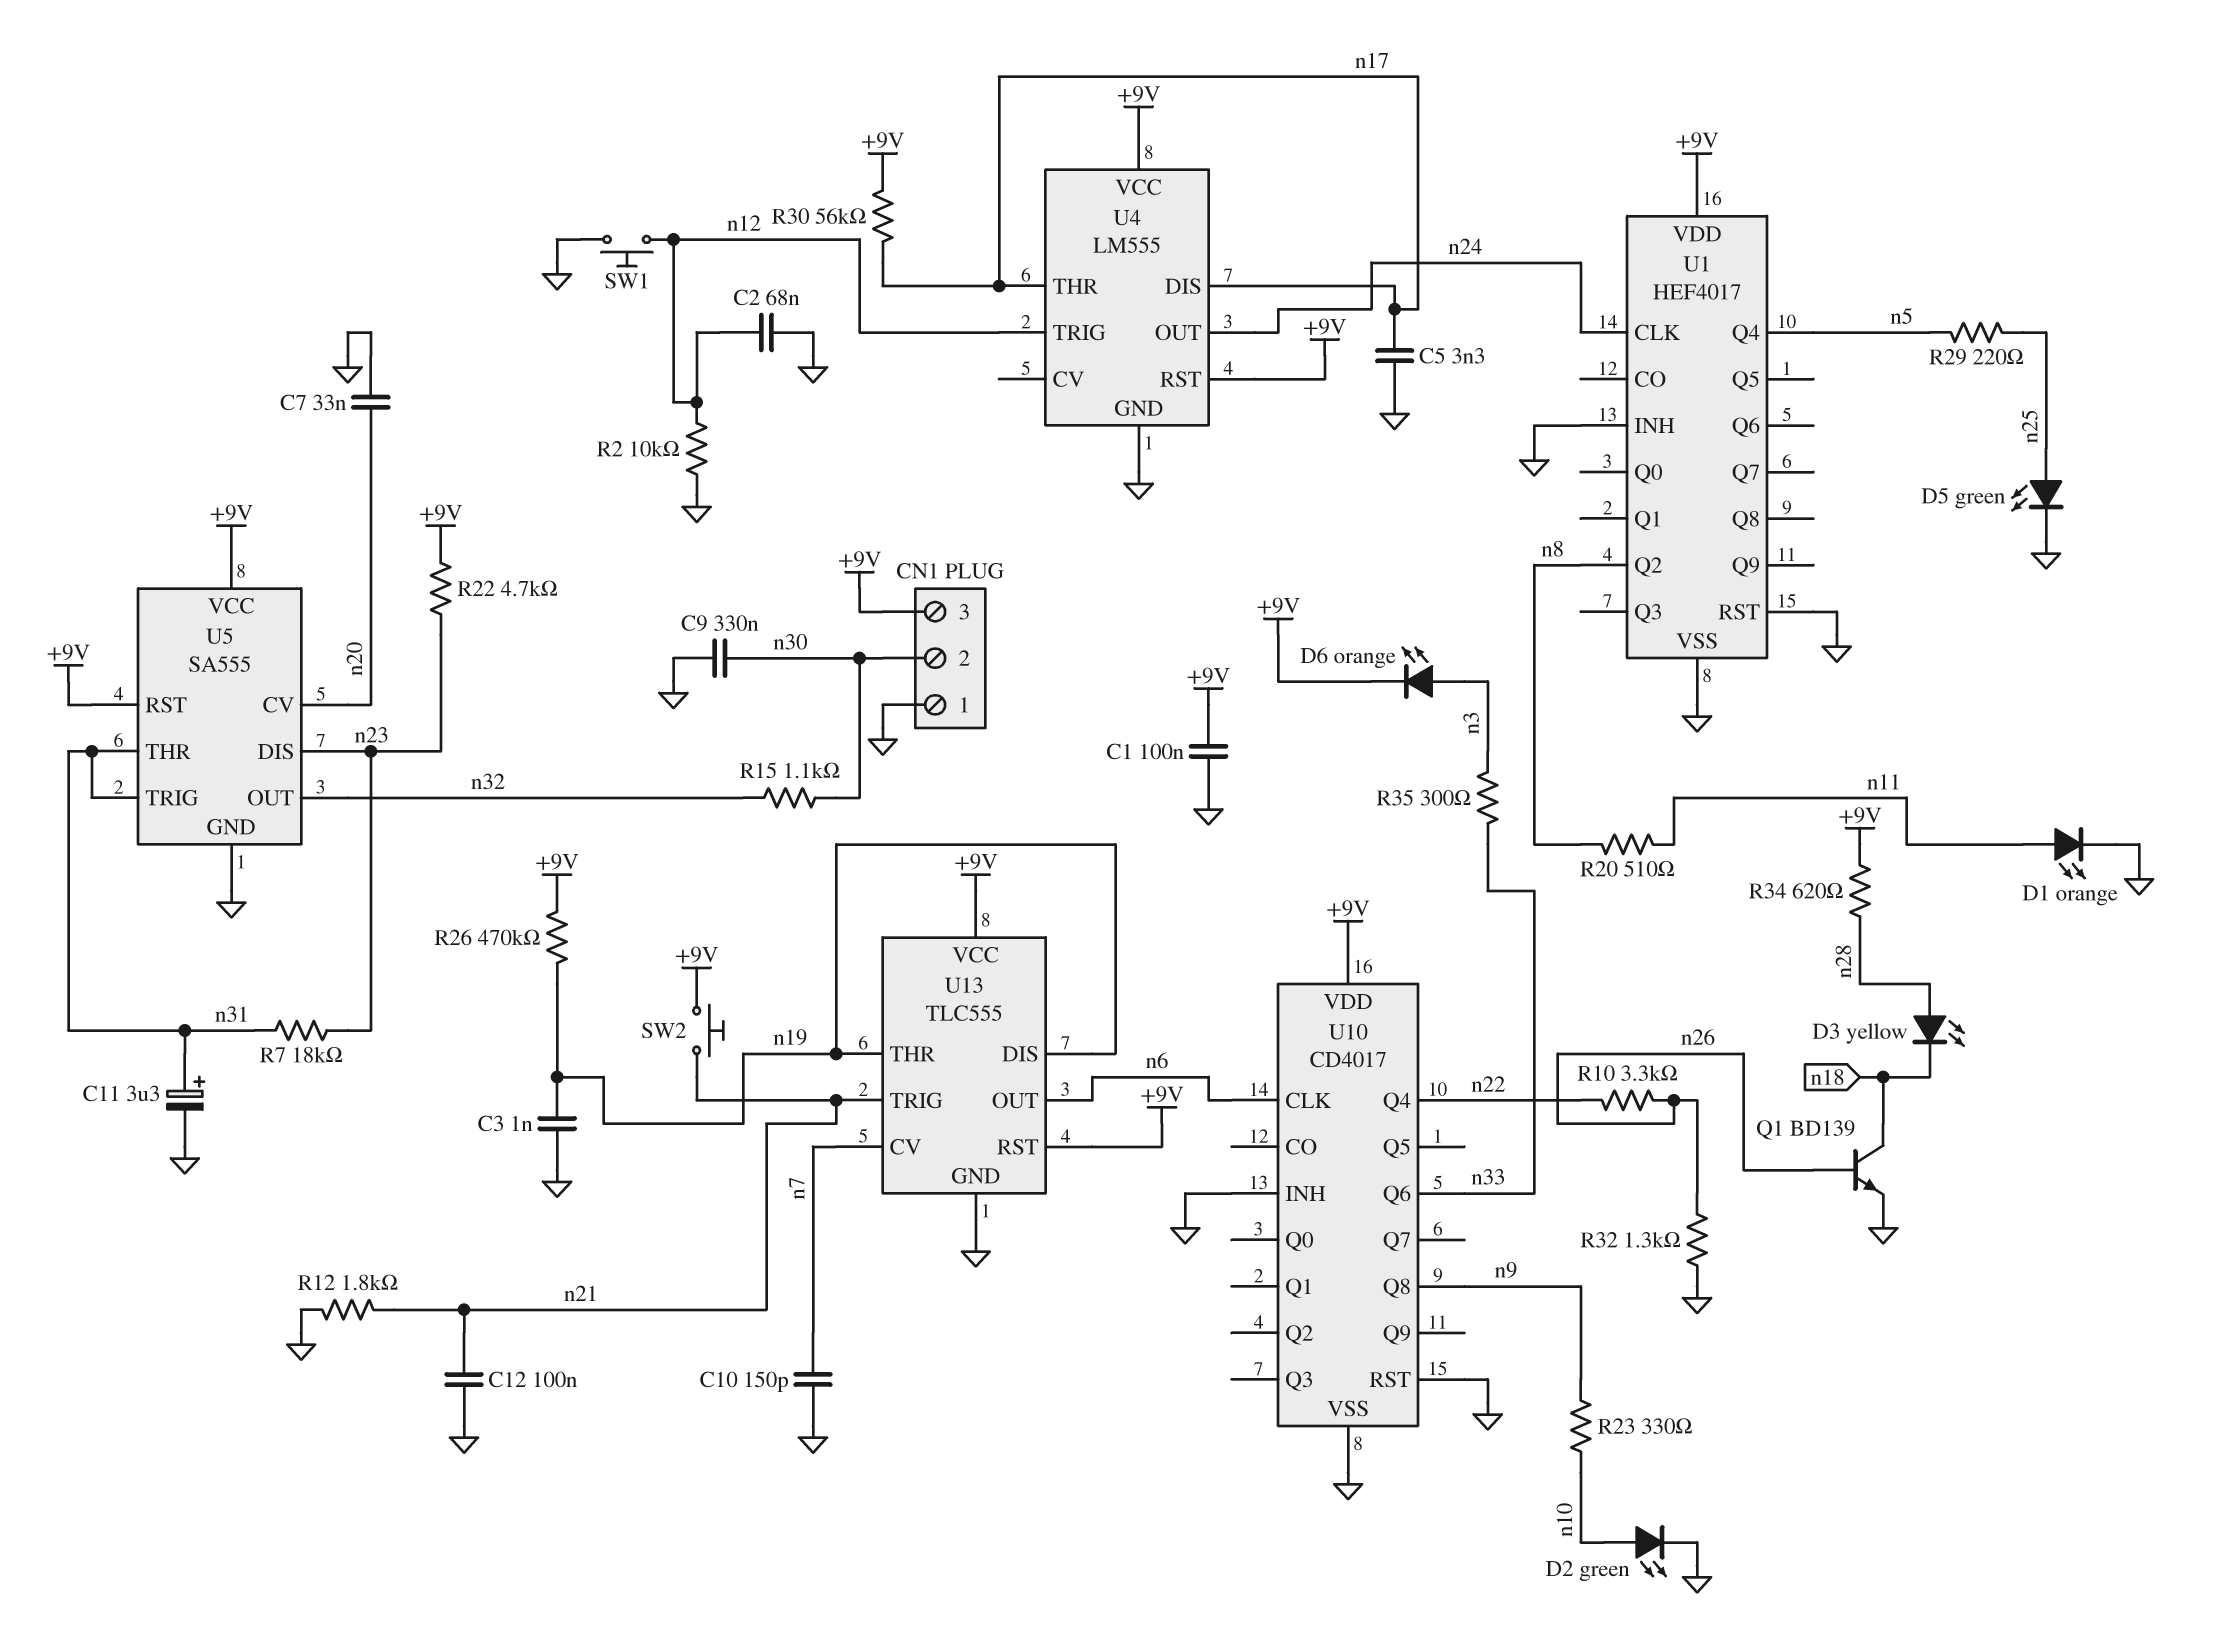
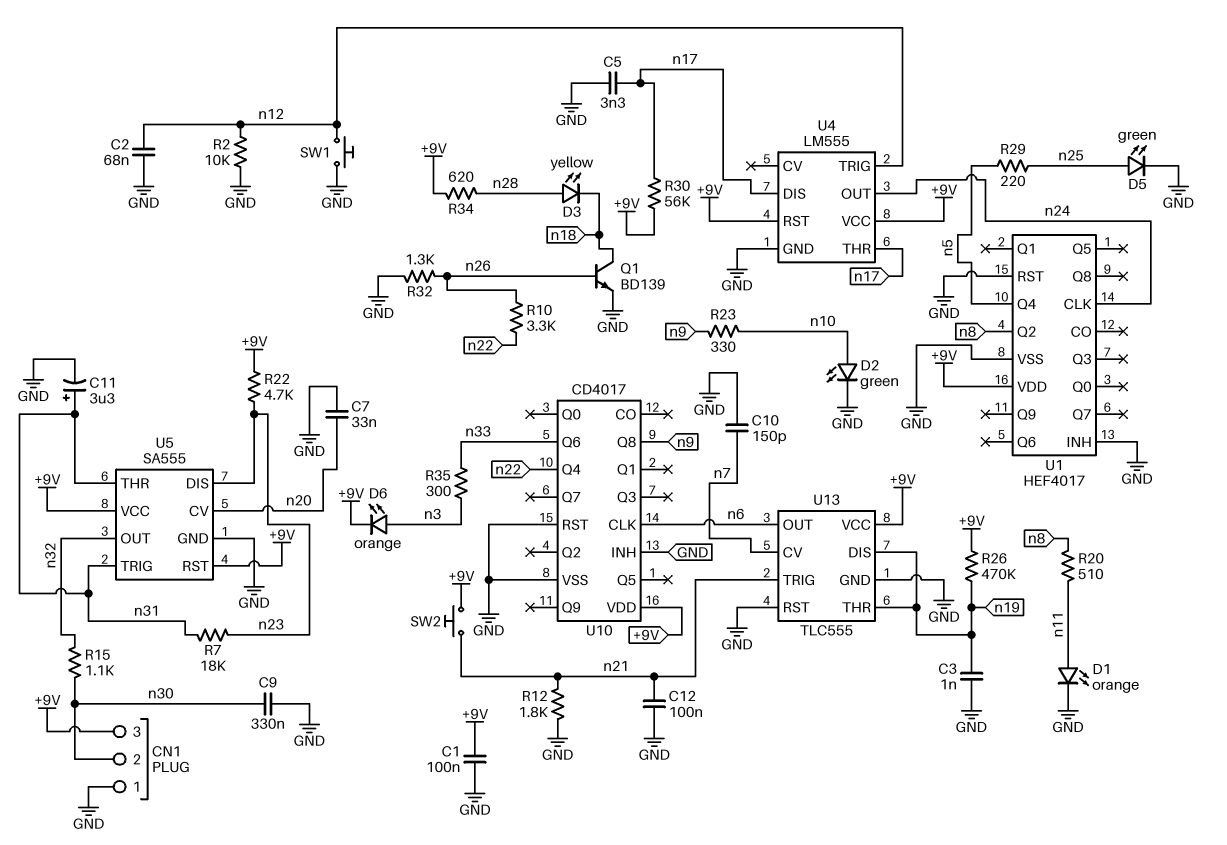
U13 pin RST: +9V -> GND

